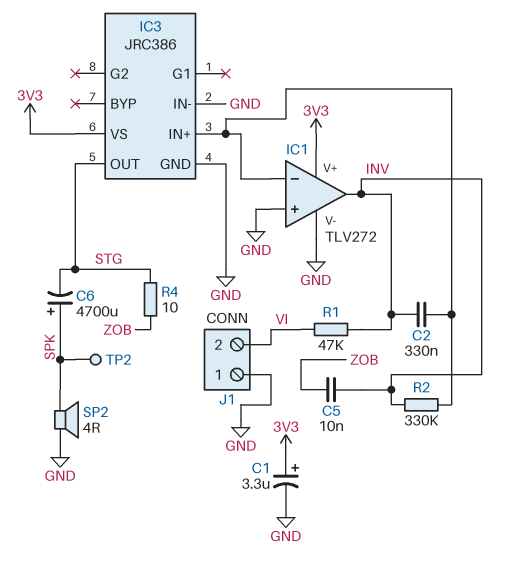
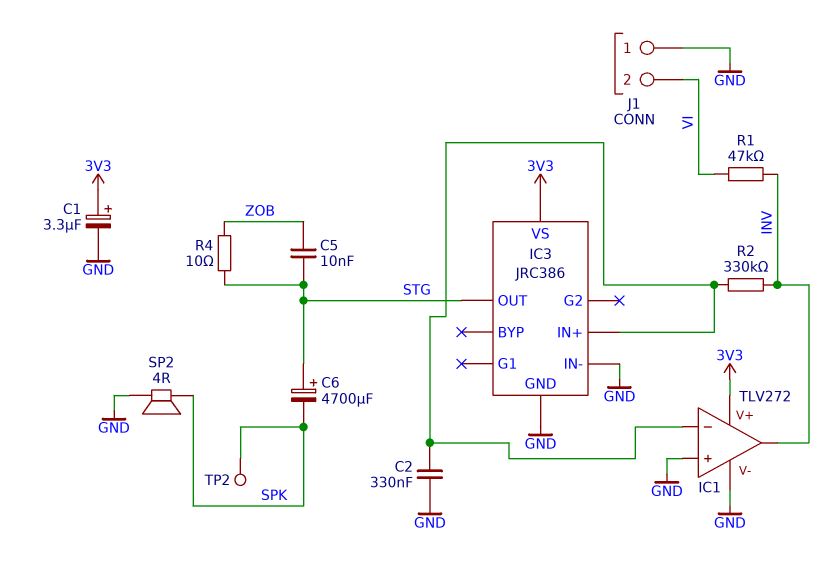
C2: 330nF (IC1/in-, INV) -> 330nF (GND, IC1/in-)
C5: 10nF (INV, ZOB) -> 10nF (STG, ZOB)
C6: 4700uF (plus SPK, minus STG) -> 4700uF (plus STG, minus SPK)

